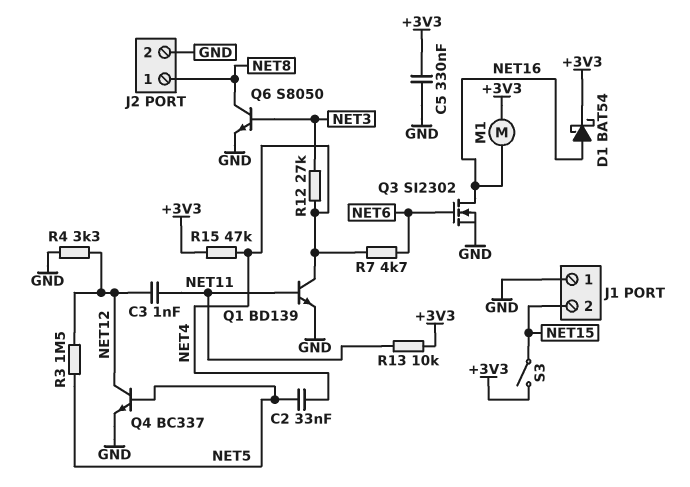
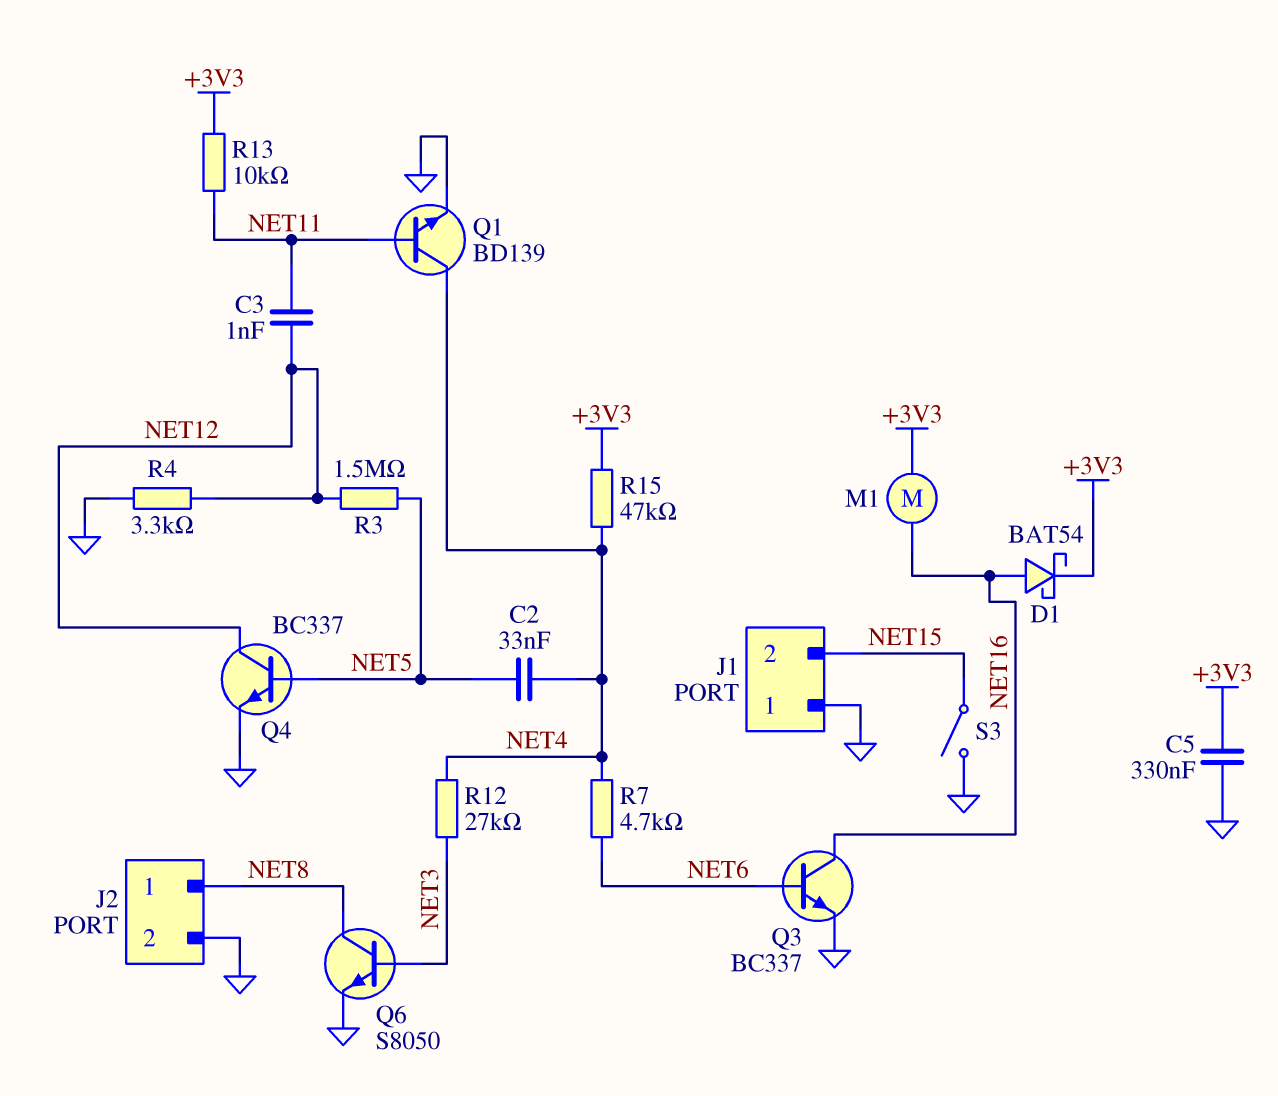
Q3: NMOS SI2302 (G NET6, D NET16, S GND) -> NPN BC337 (B NET6, C NET16, E GND)
S3: switch (+3V3, NET15) -> switch (GND, NET15)

